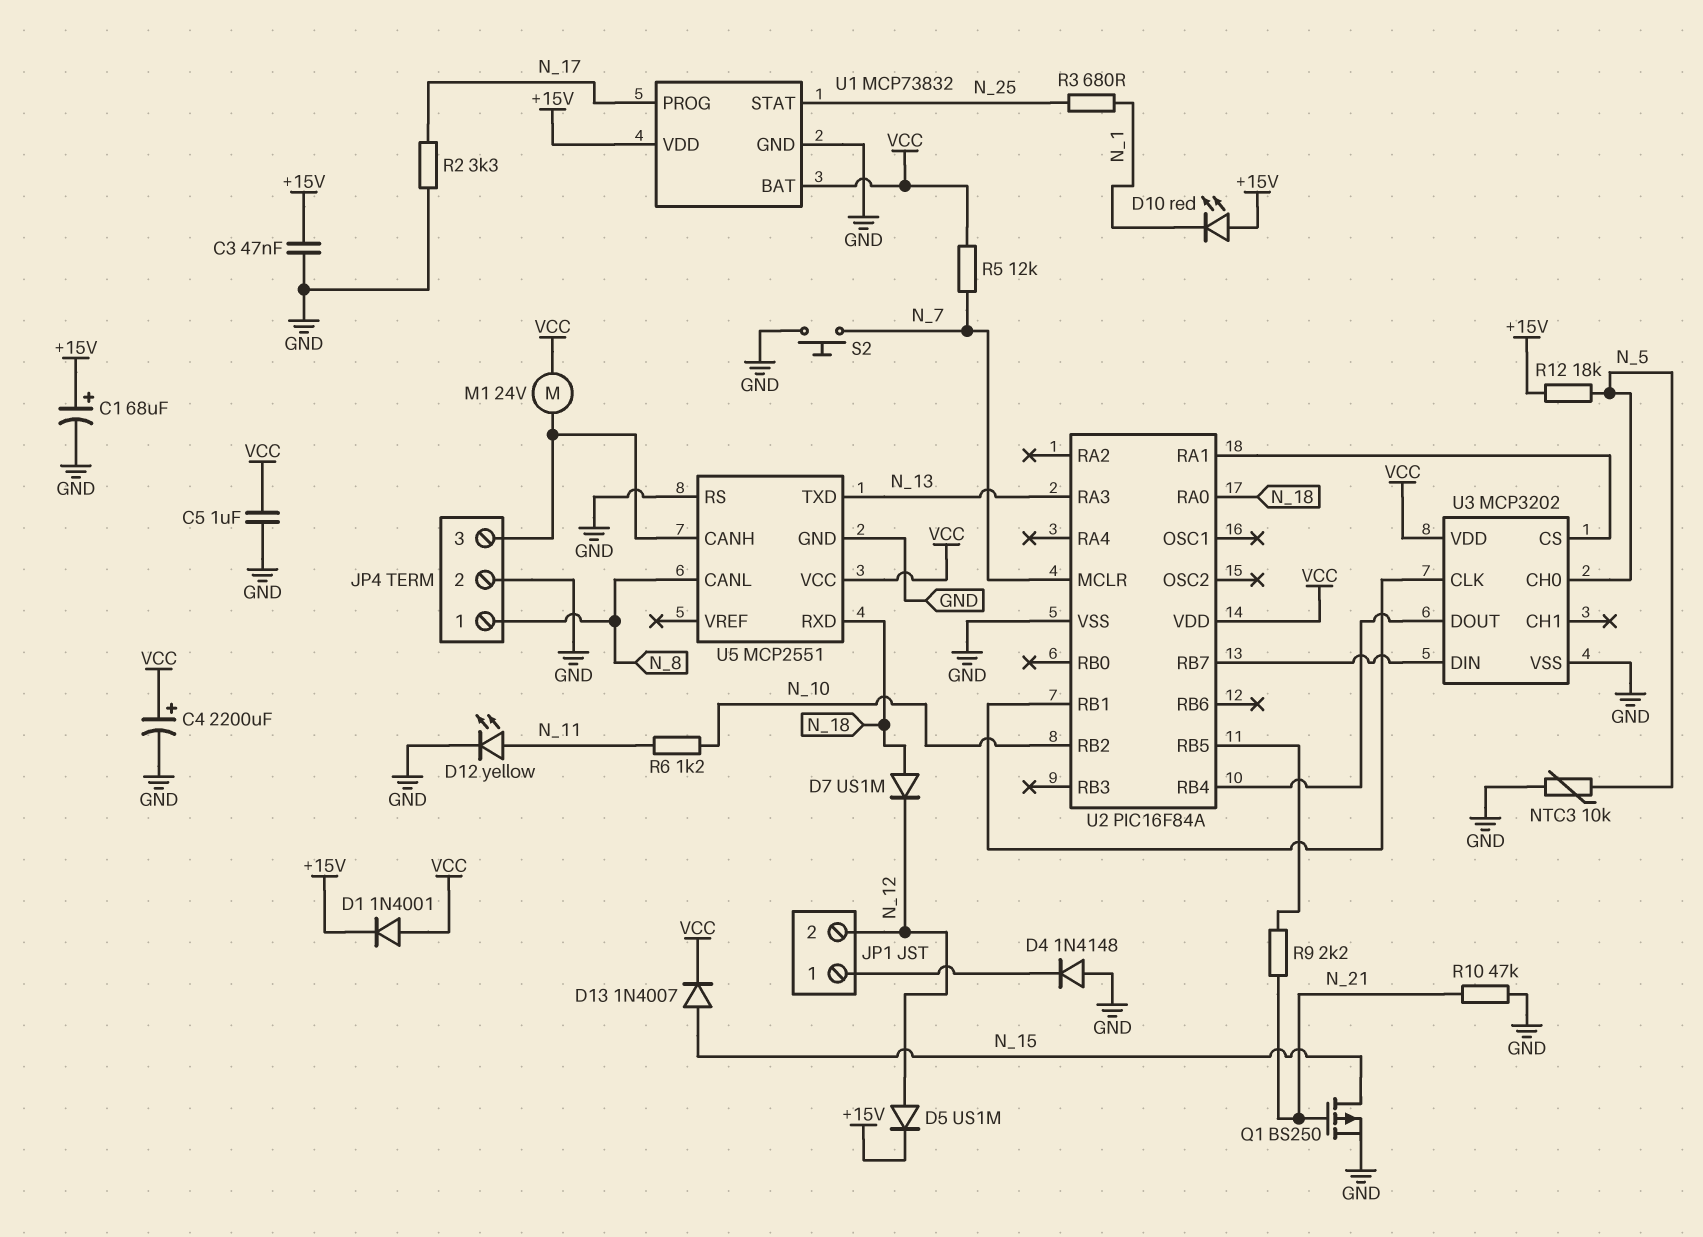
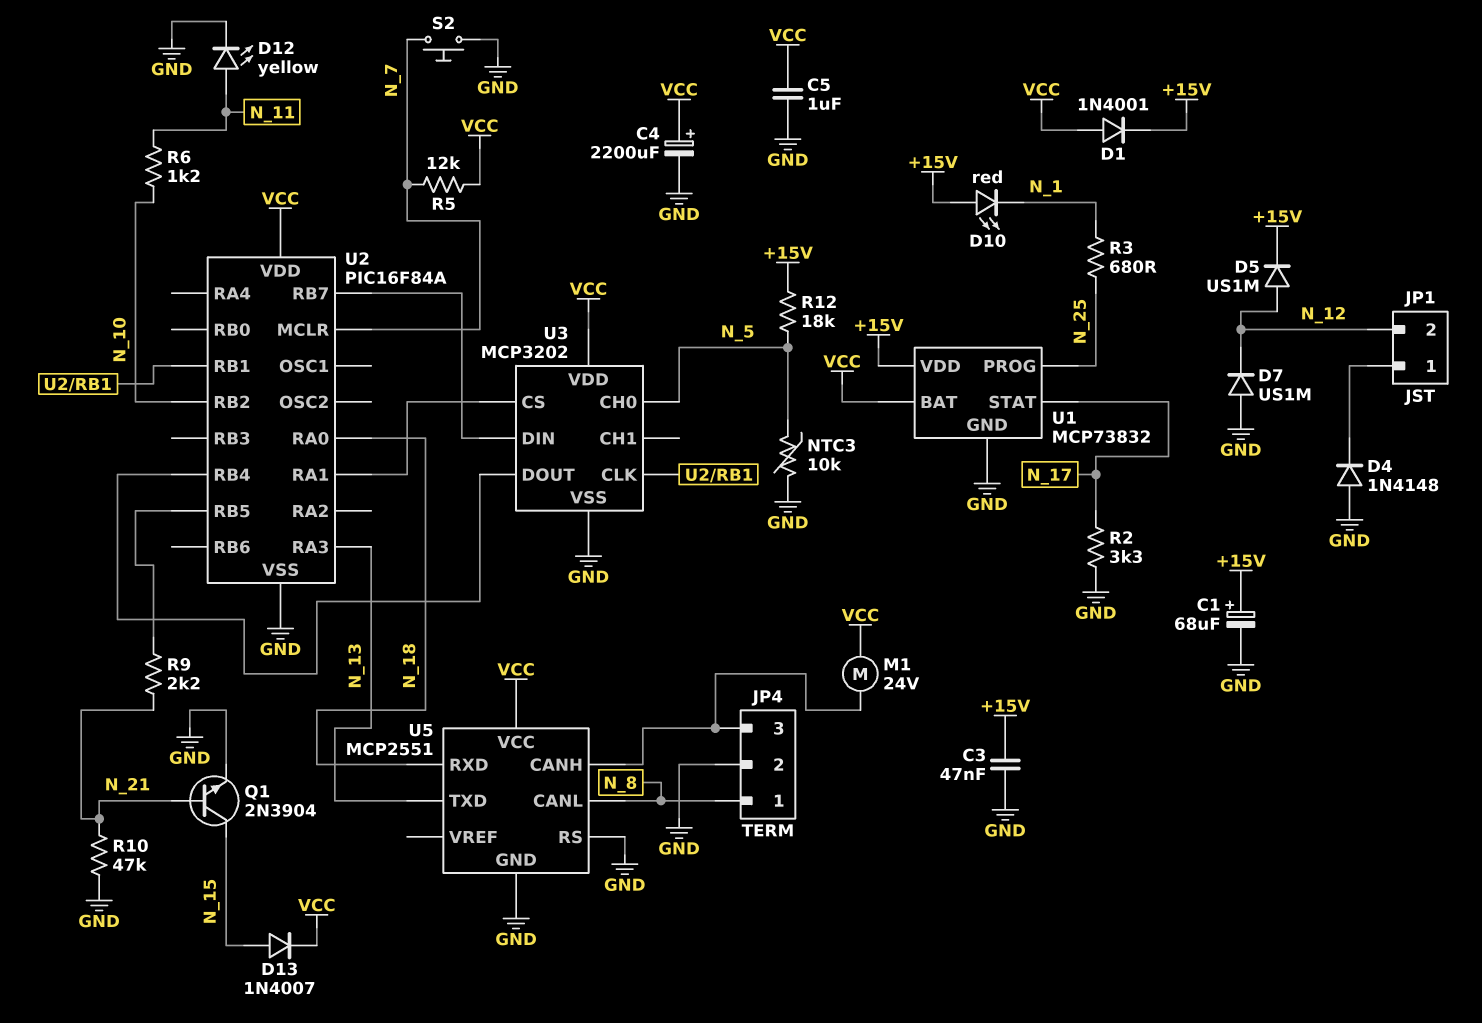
D7: diode US1M (A N_18, K N_12) -> diode US1M (A GND, K N_12)
Q1: PMOS BS250 (G N_21, D N_15, S GND) -> NPN 2N3904 (B N_21, C N_15, E GND)
U1 pin PROG: N_17 -> N_25
U1 pin STAT: N_25 -> N_17

